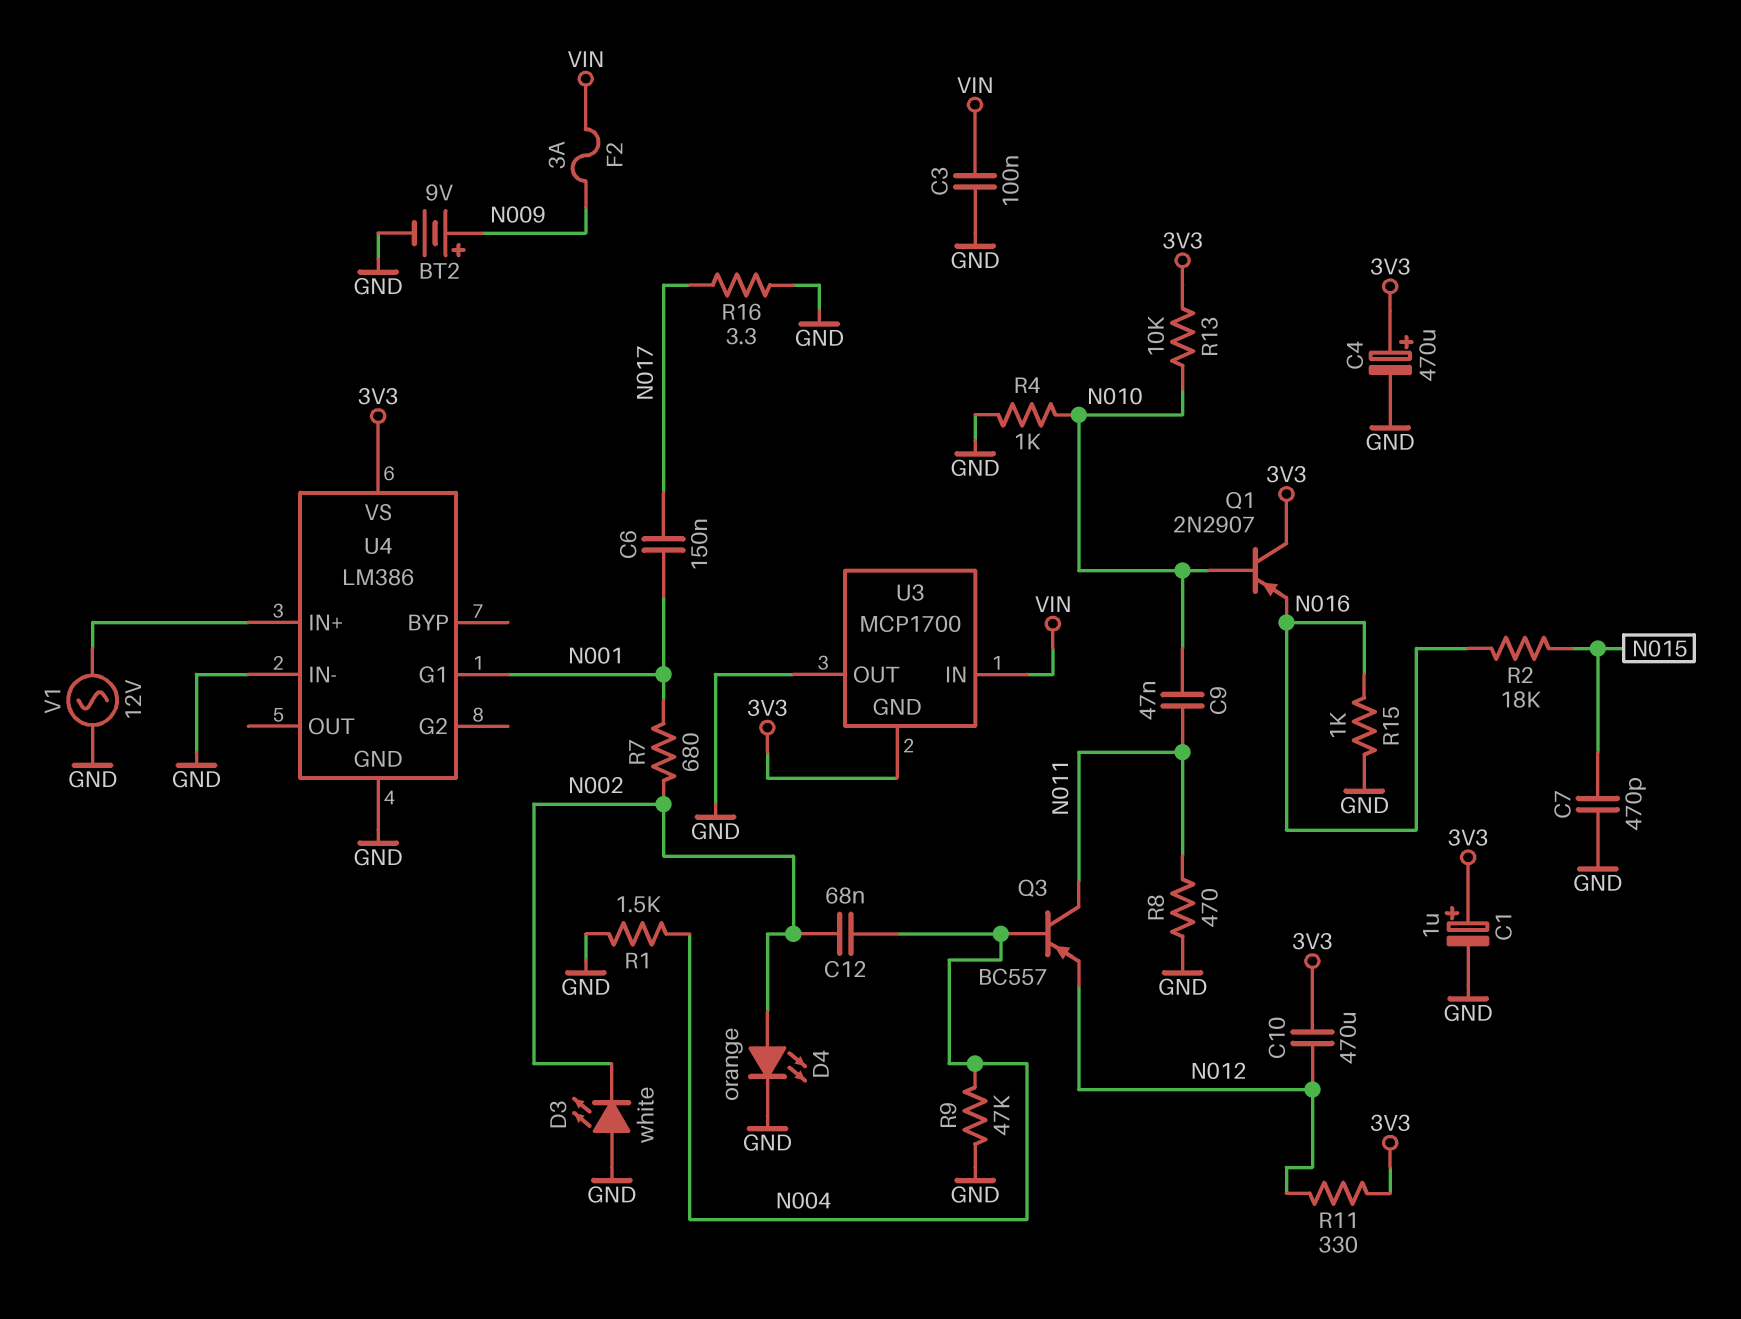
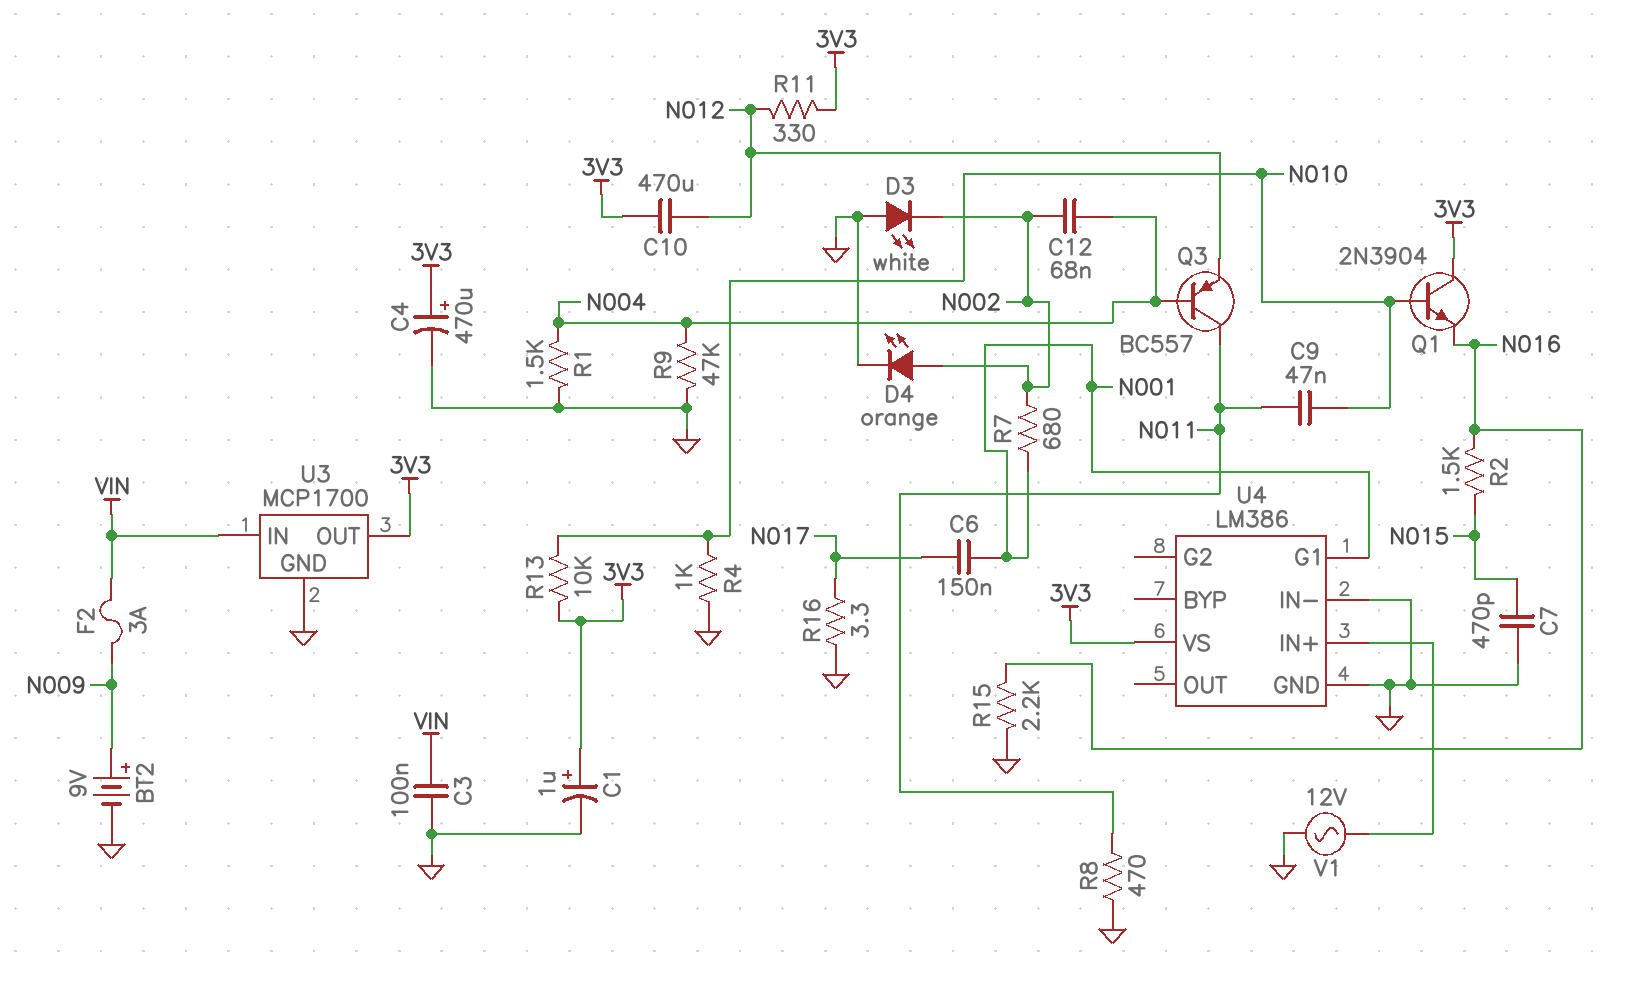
Q1: PNP 2N2907 (B N010, C 3V3, E N016) -> NPN 2N3904 (B N010, C 3V3, E N016)
R2: 18k (N015, N016) -> 1.5k (N015, N016)
R15: 1k (GND, N016) -> 2.2k (GND, N016)
U3 pin GND: 3V3 -> GND
U3 pin OUT: GND -> 3V3

